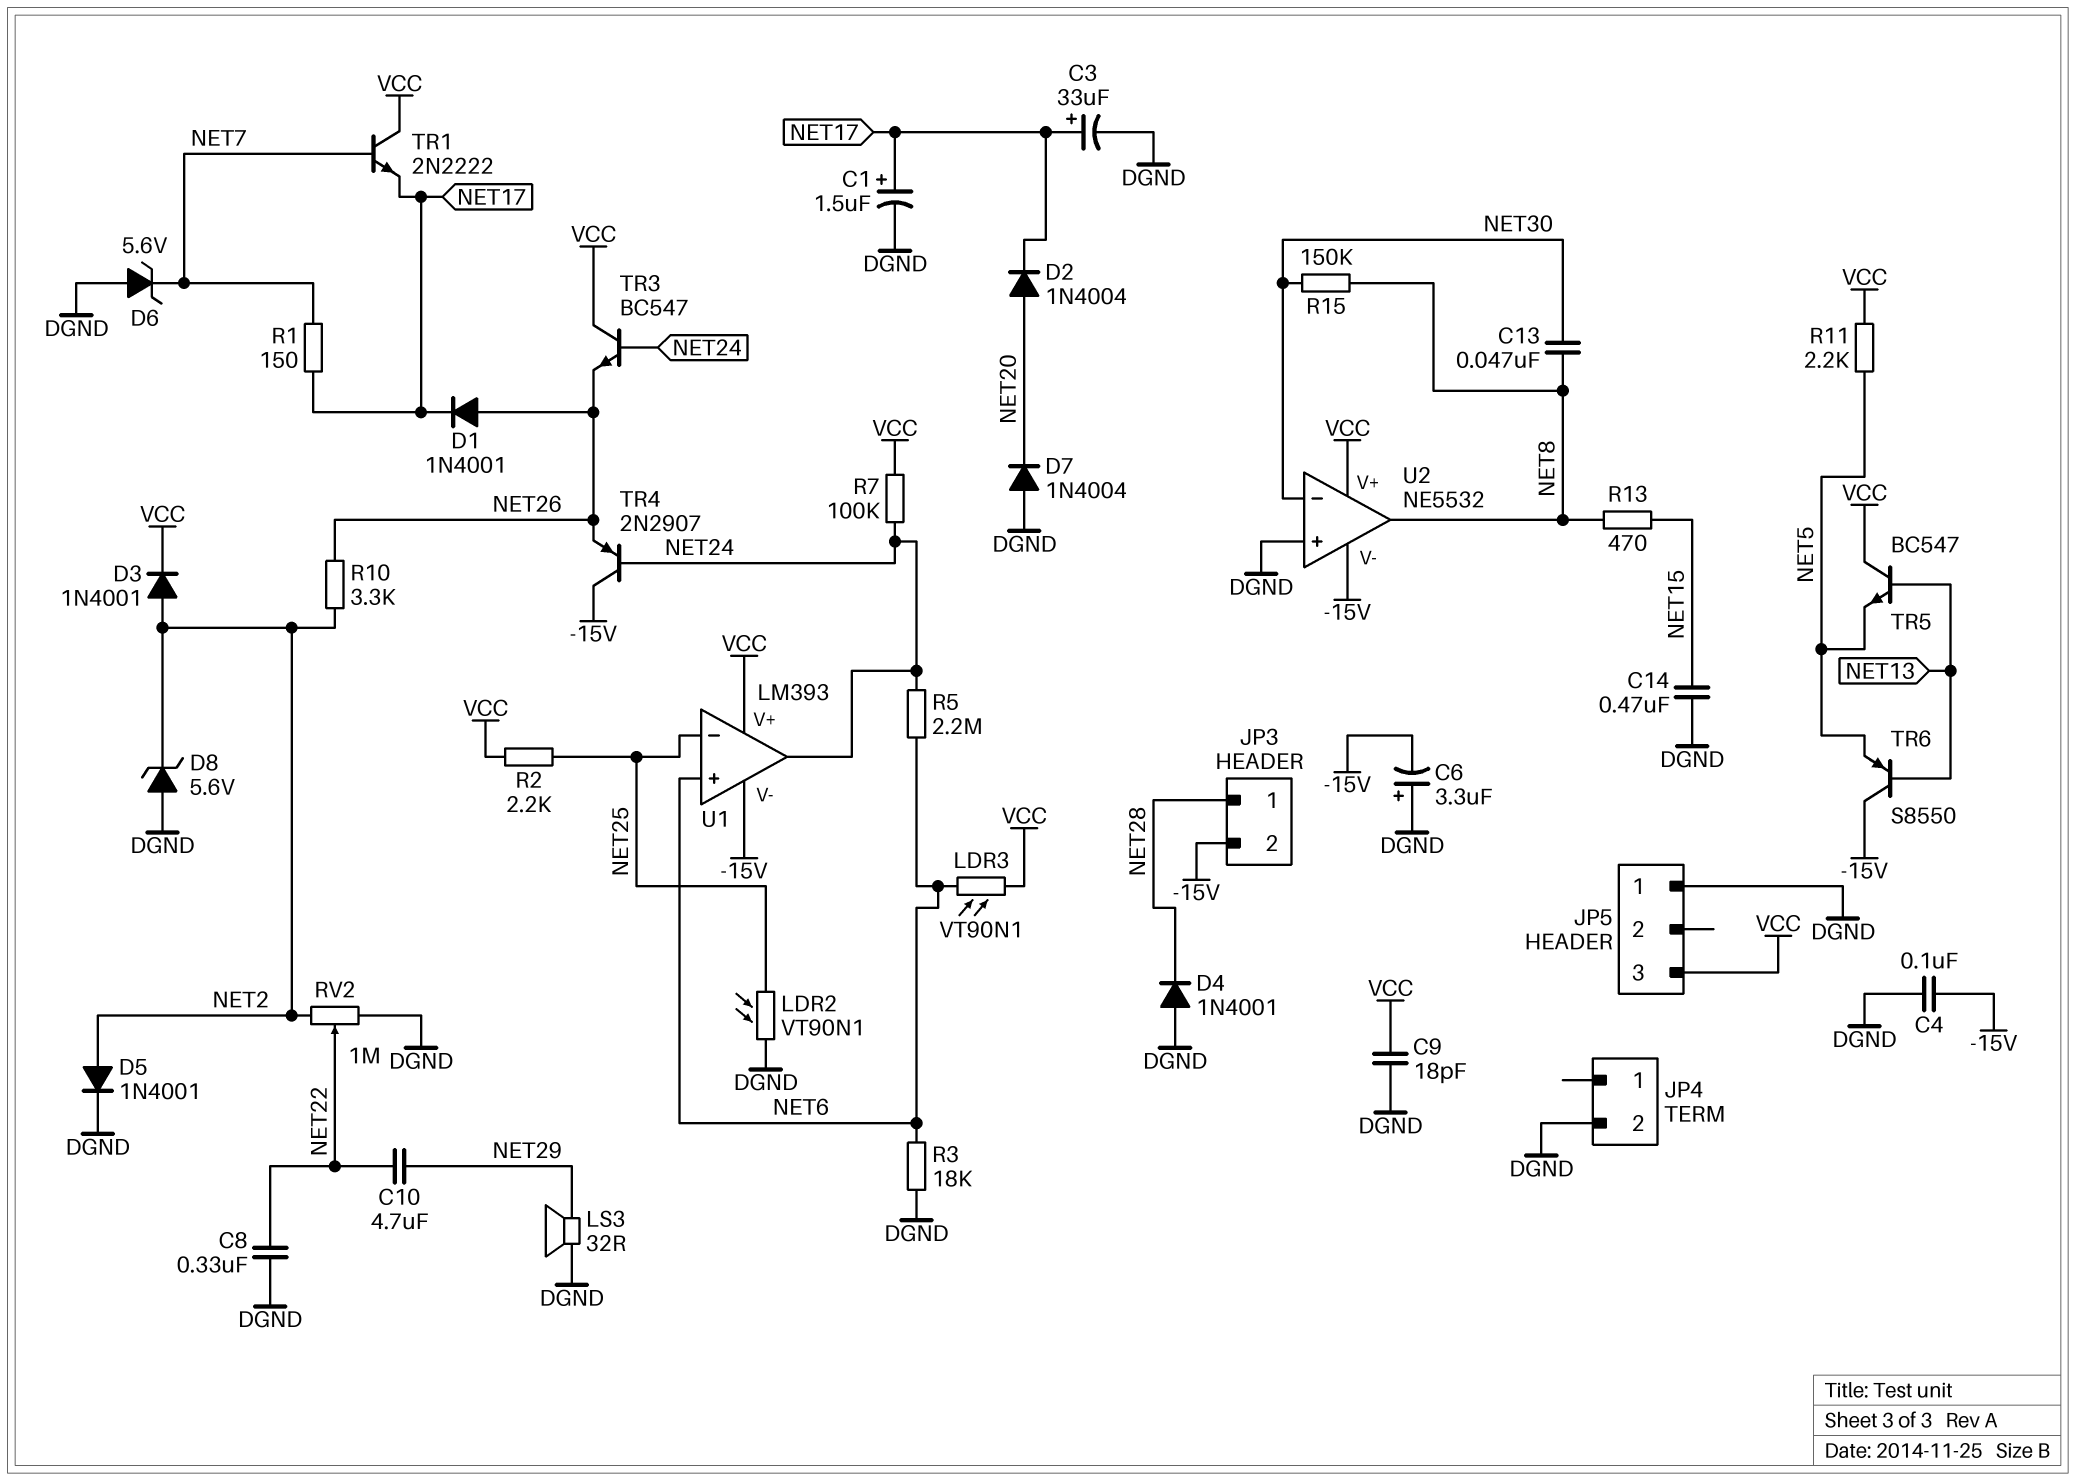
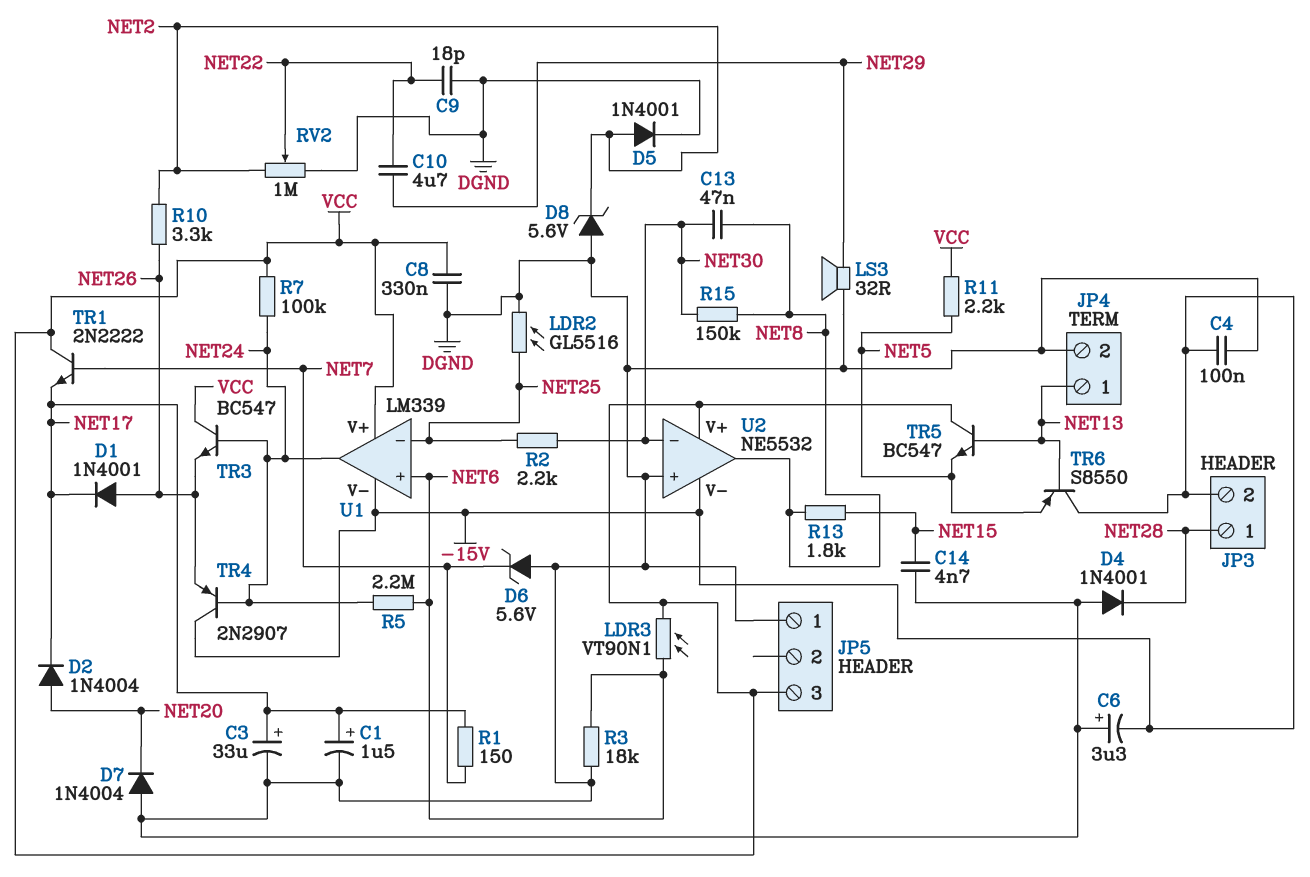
C8: 330nF (DGND, NET22) -> 330nF (DGND, VCC)
C9: 18pF (DGND, VCC) -> 18pF (DGND, NET22)
C14: 470nF (DGND, NET15) -> 4.7nF (DGND, NET15)
D3: diode 1N4001 (A NET2, K VCC) -> none
JP4 pin 1: none -> NET13
LDR2: VT90N1 (DGND, NET25) -> GL5516 (DGND, NET25)
R2: 2.2k (NET25, VCC) -> 2.2k (NET25, NET30)
R13: 470 (NET8, NET15) -> 1.8k (NET8, NET15)
U1: LM393 -> LM339

